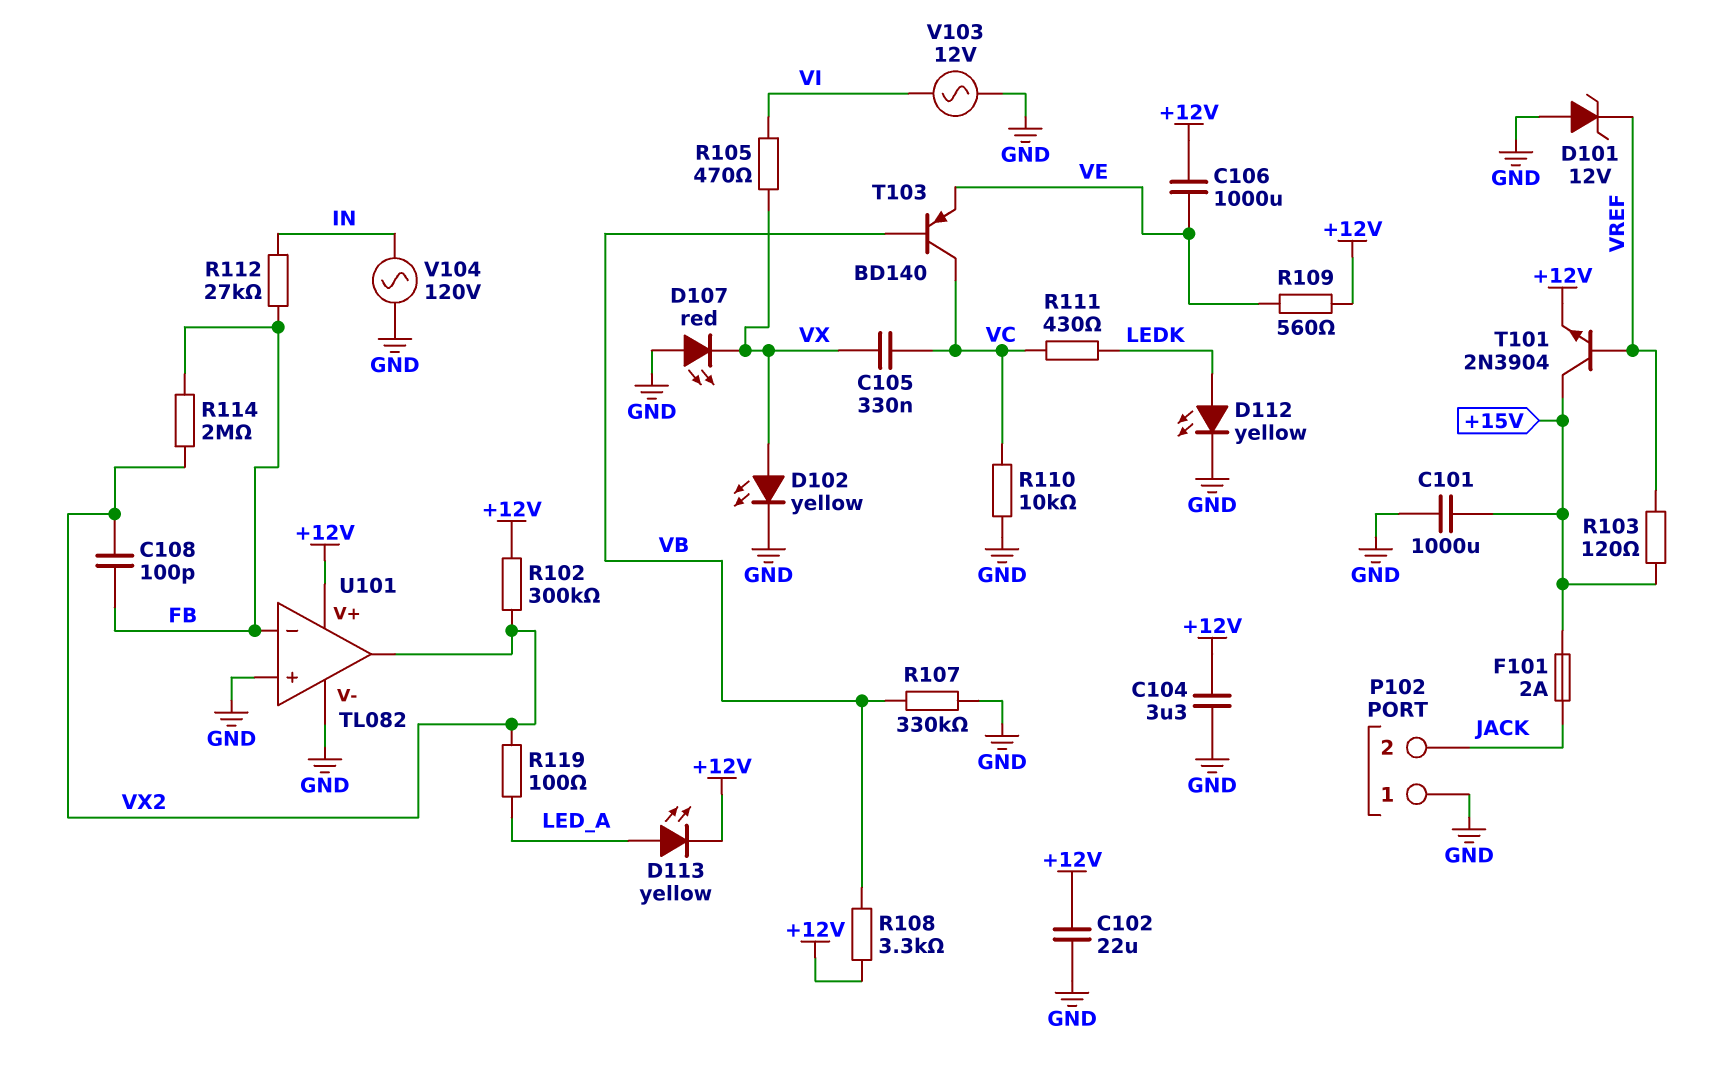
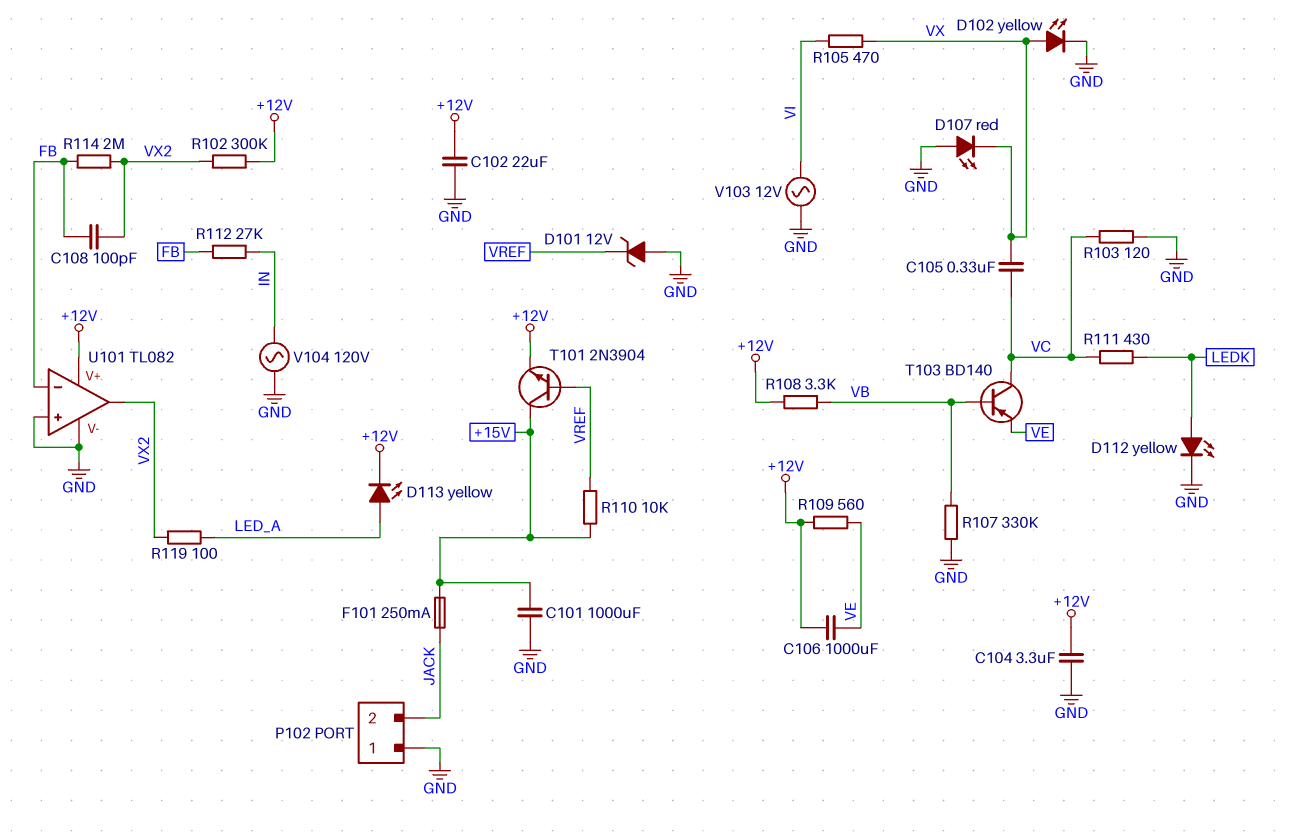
F101: 2A (+15V, JACK) -> 250mA (+15V, JACK)
R103: 120 (+15V, VREF) -> 120 (GND, VC)
R110: 10k (GND, VC) -> 10k (+15V, VREF)

